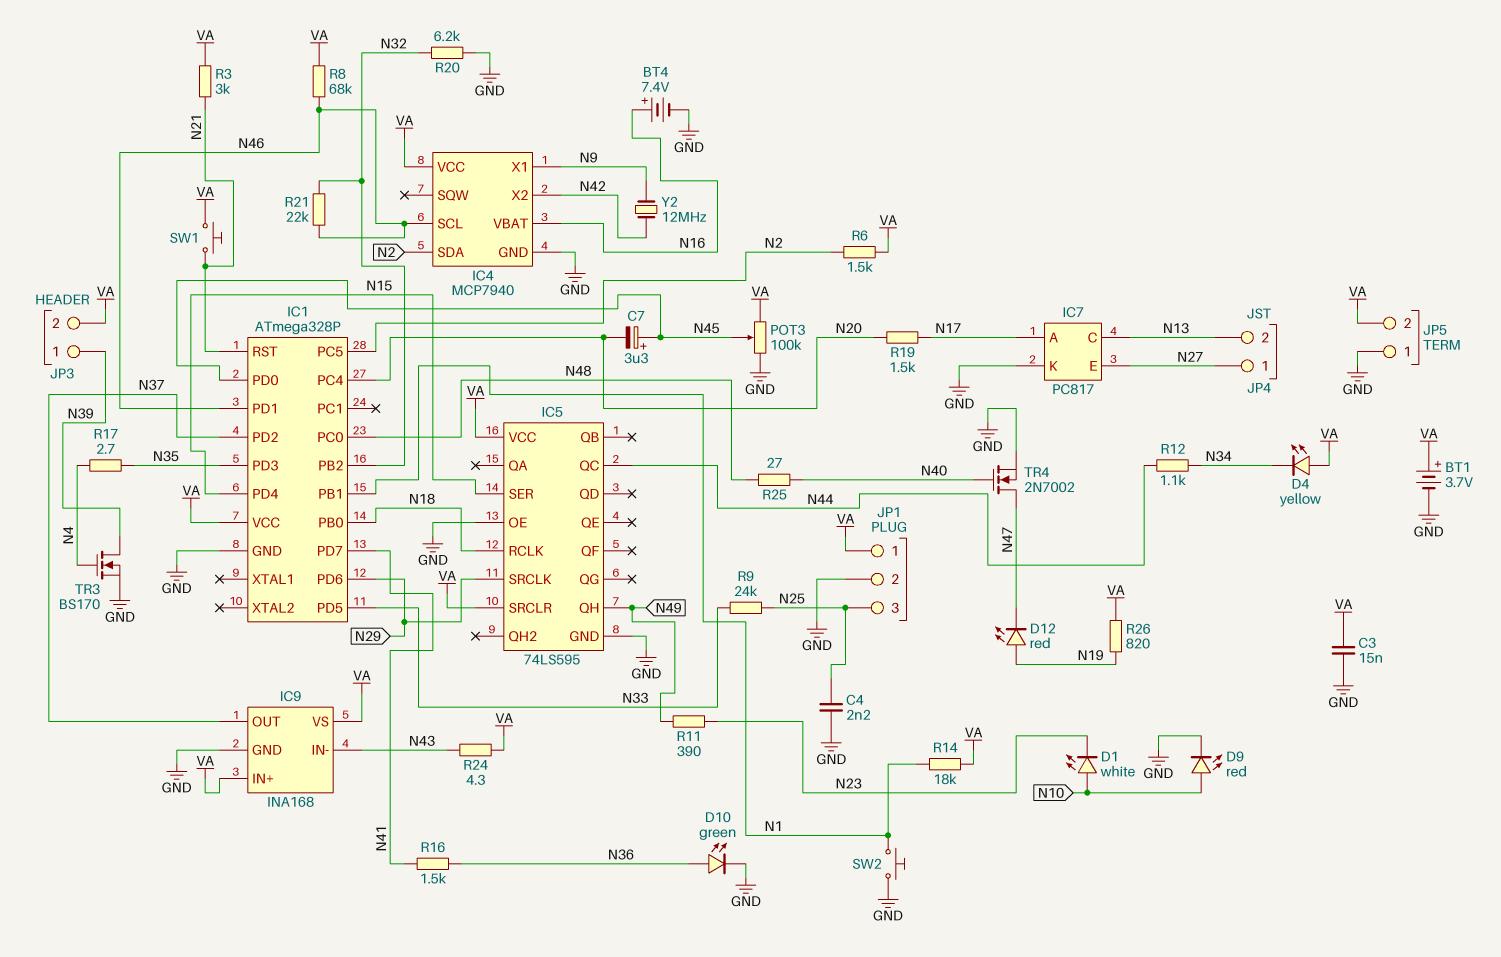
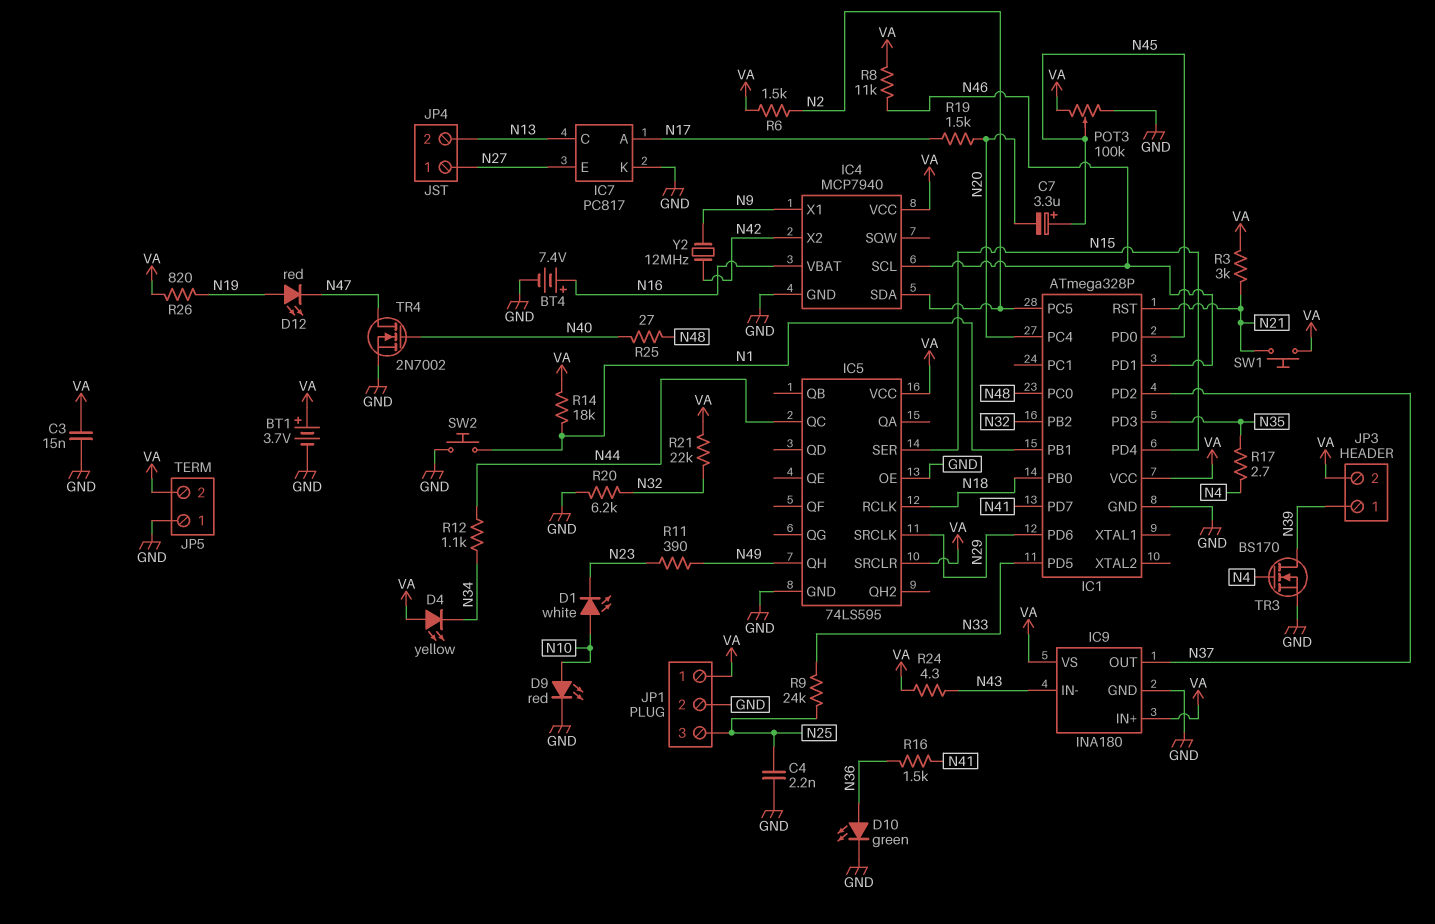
IC9: INA168 -> INA180
R8: 68k (N46, VA) -> 11k (N46, VA)
R21: 22k (N32, N46) -> 22k (N32, VA)

